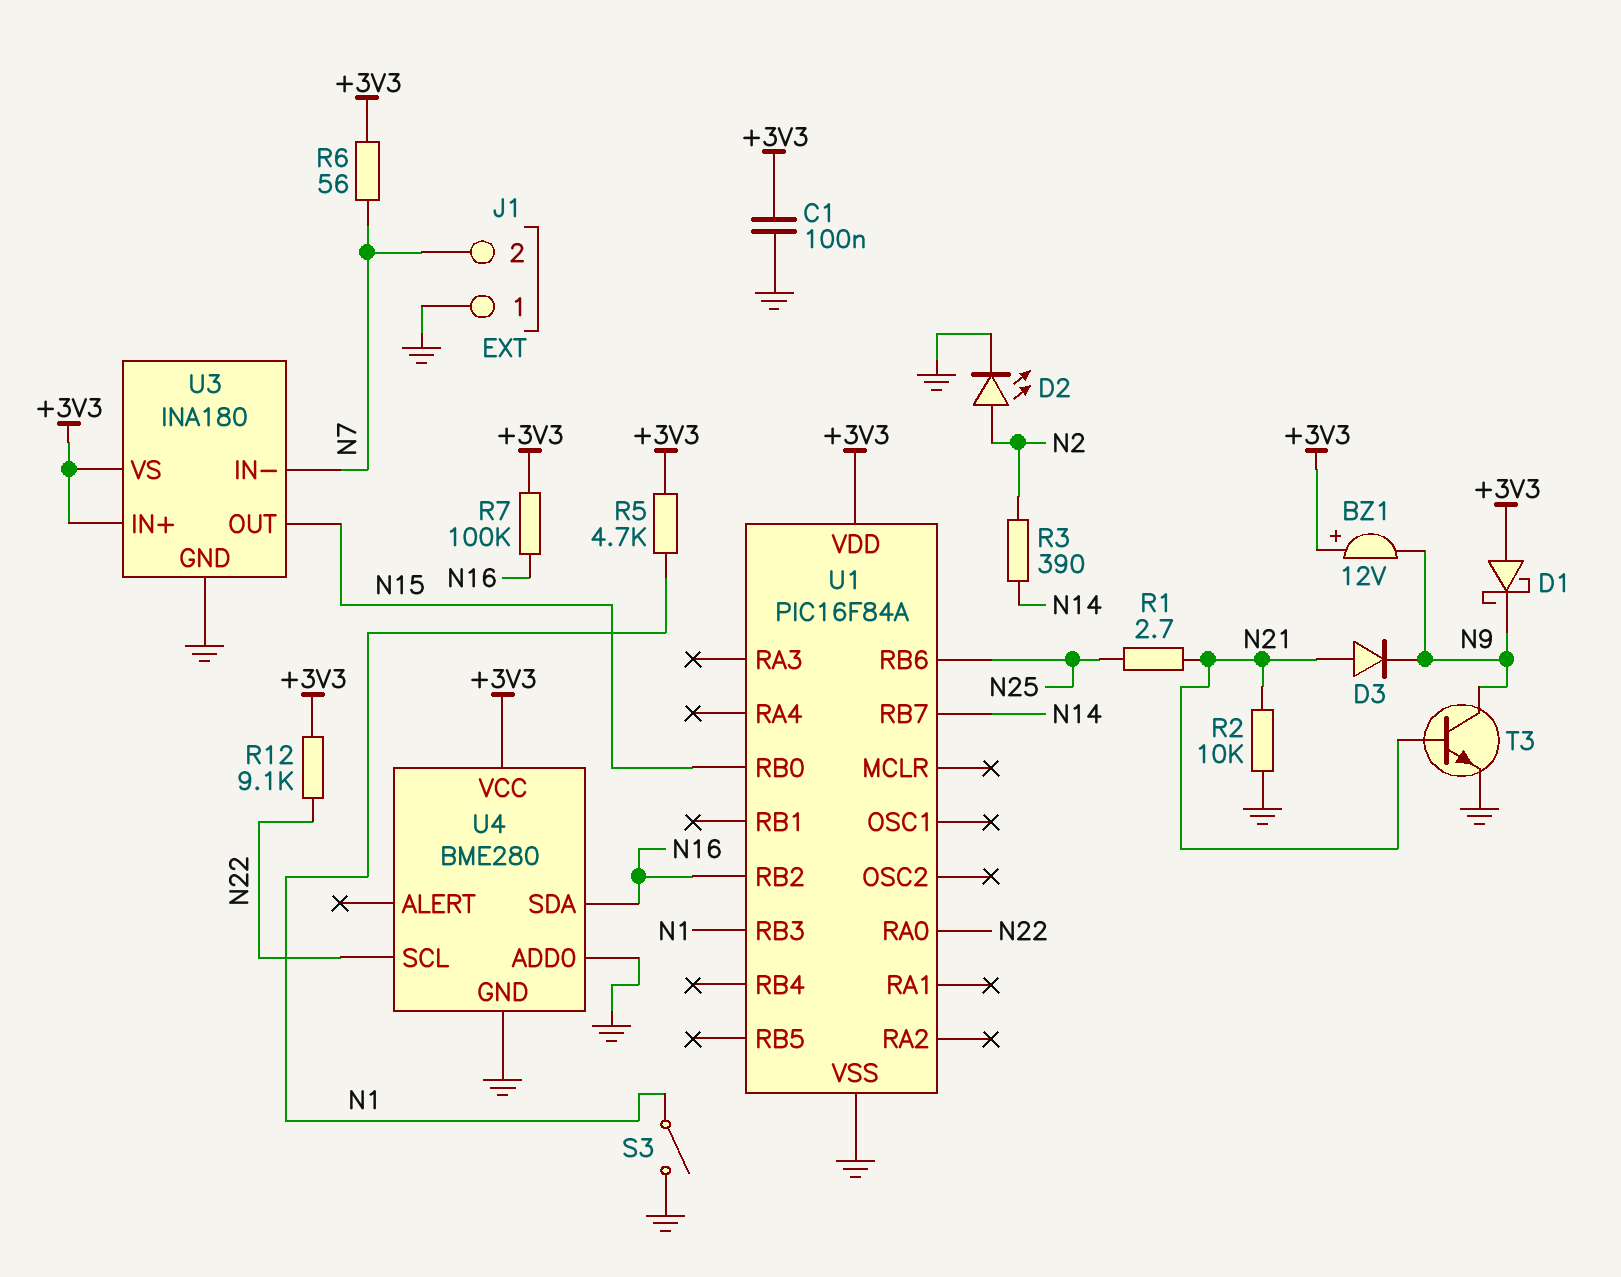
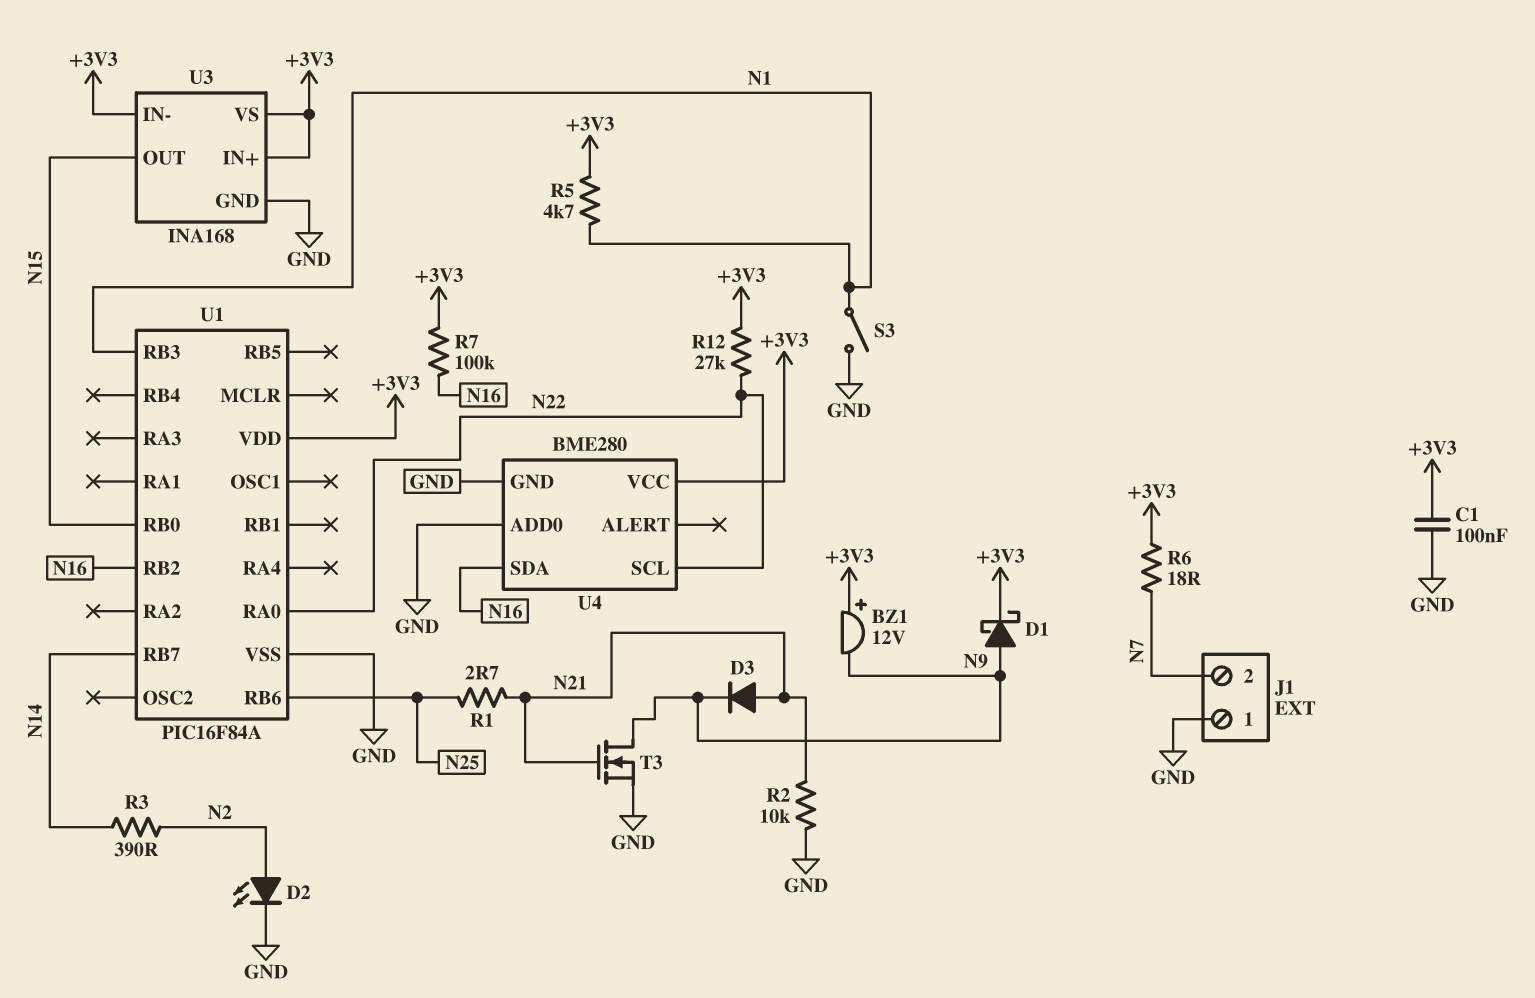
D1: schottky (A +3V3, K N9) -> schottky (A N9, K +3V3)
R6: 56 (+3V3, N7) -> 18 (+3V3, N7)
R12: 9.1k (+3V3, N22) -> 27k (+3V3, N22)
T3: NPN (B N21, C N9, E GND) -> NMOS (G N21, D N9, S GND)
U3: INA180 -> INA168
U3 pin IN-: N7 -> +3V3

